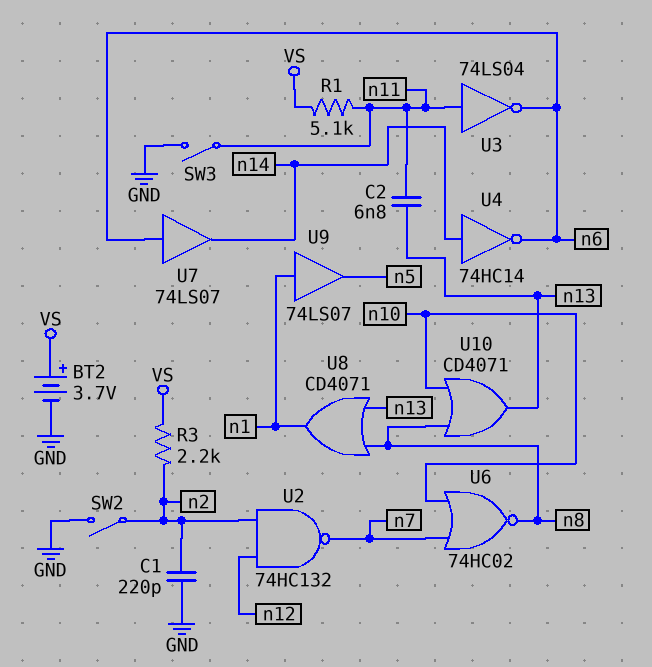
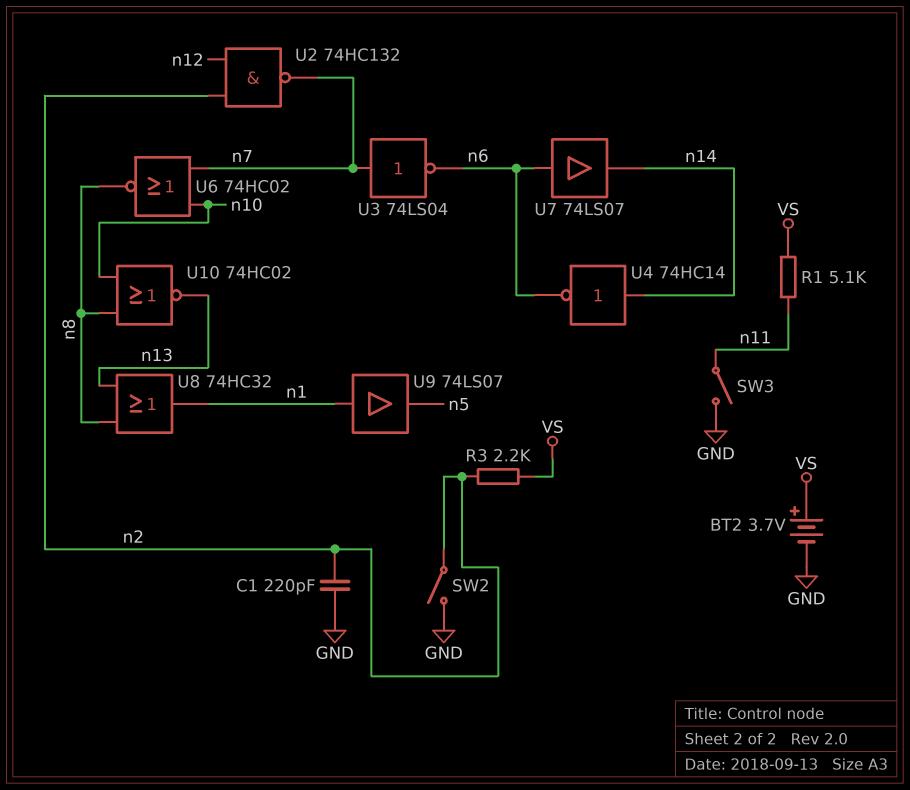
C2: 6.8nF (n11, n13) -> none
U3: NOT 74LS04 (in n11, out n6) -> NOT 74LS04 (in n7, out n6)
U8: OR CD4071 (in n8, in n13, out n1) -> OR 74HC32 (in n8, in n13, out n1)
U10: OR CD4071 (in n8, in n10, out n13) -> NOR 74HC02 (in n8, in n10, out n13)

